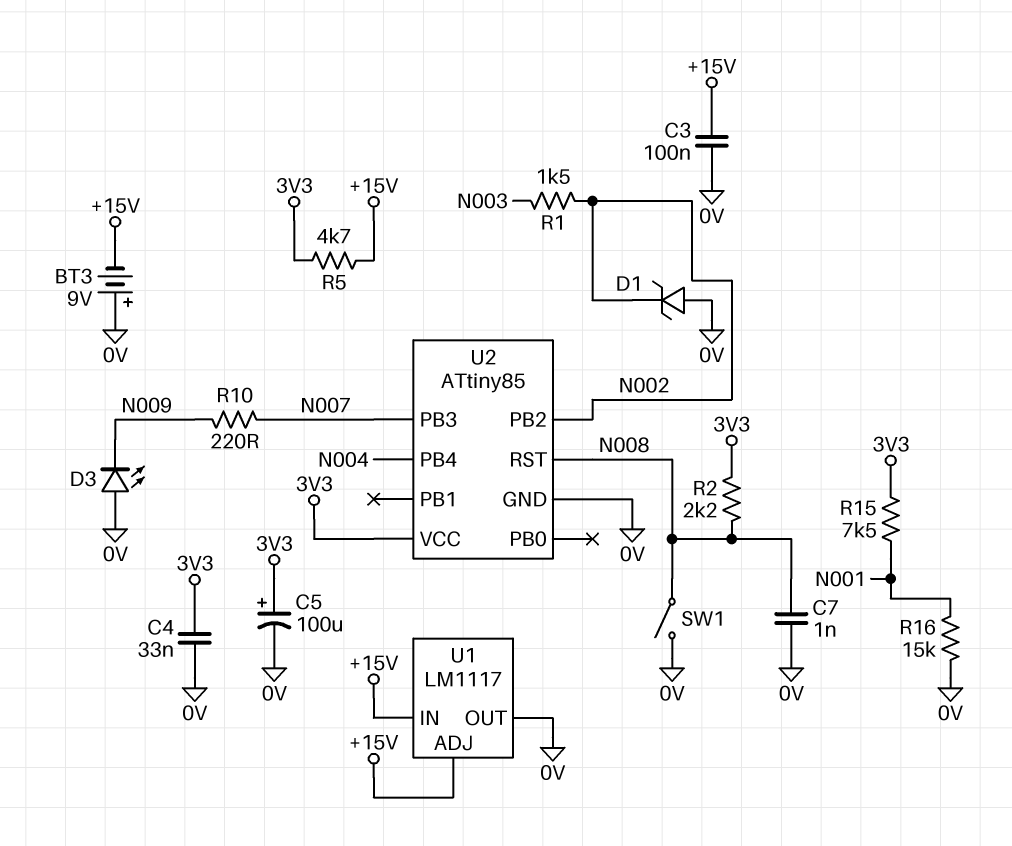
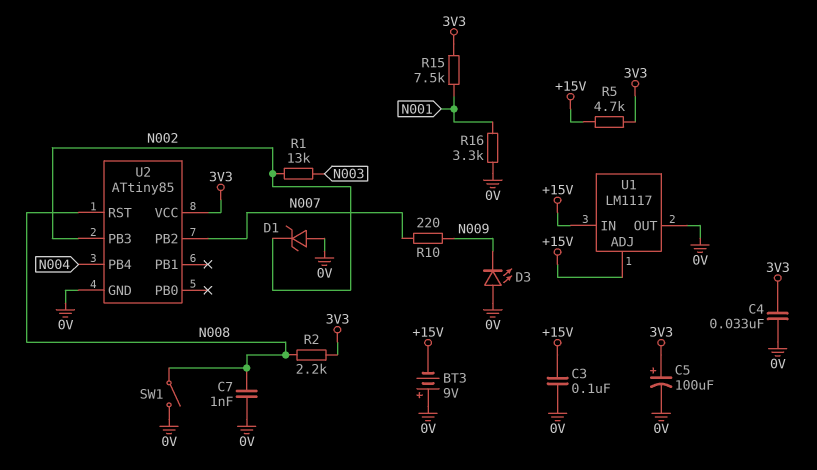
R1: 1.5k (N002, N003) -> 13k (N002, N003)
R16: 15k (0V, N001) -> 3.3k (0V, N001)
U2 pin PB2: N002 -> N007
U2 pin PB3: N007 -> N002

